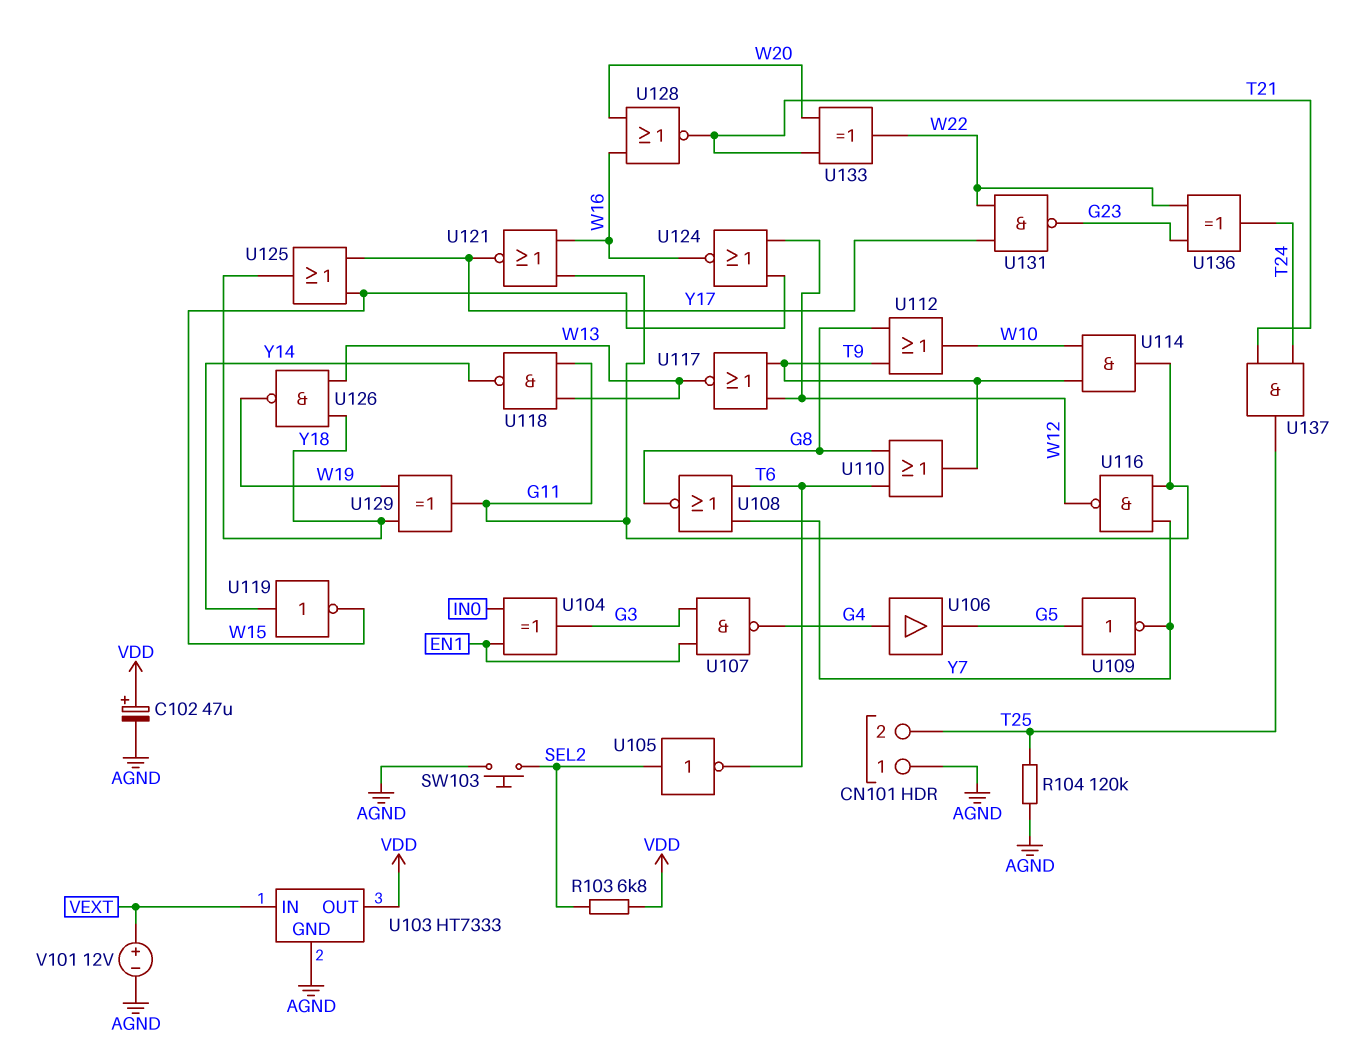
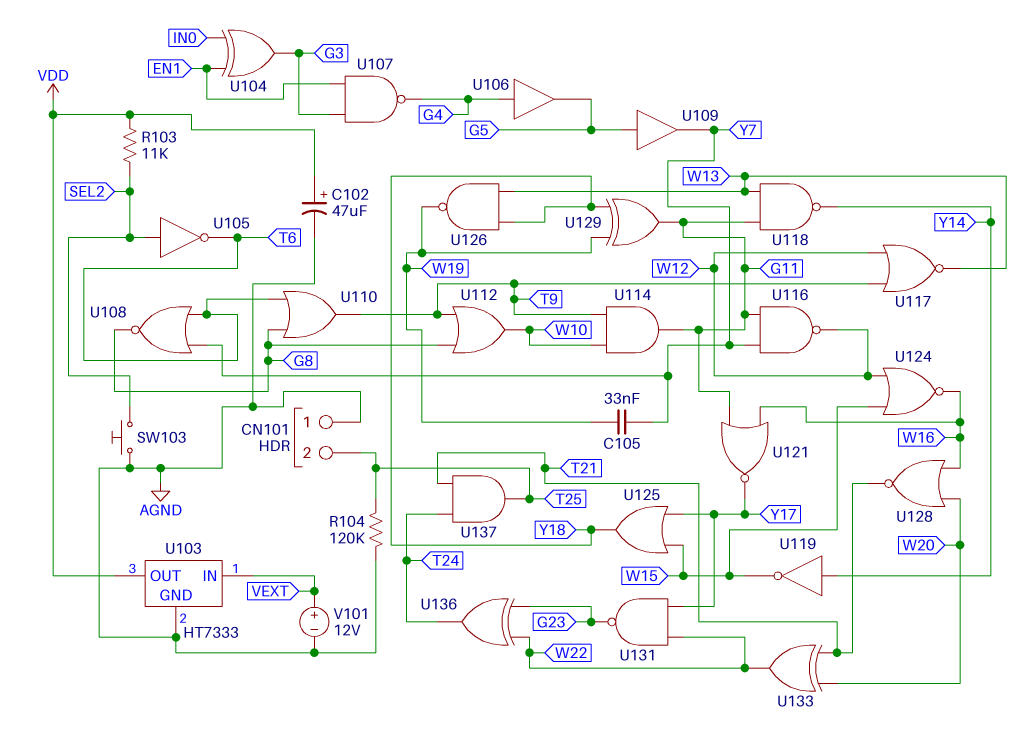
C105: none -> 33nF (W19, Y7)
R103: 6.8k (SEL2, VDD) -> 11k (SEL2, VDD)
U109: NOT (in G5, out Y7) -> buffer (in G5, out Y7)

